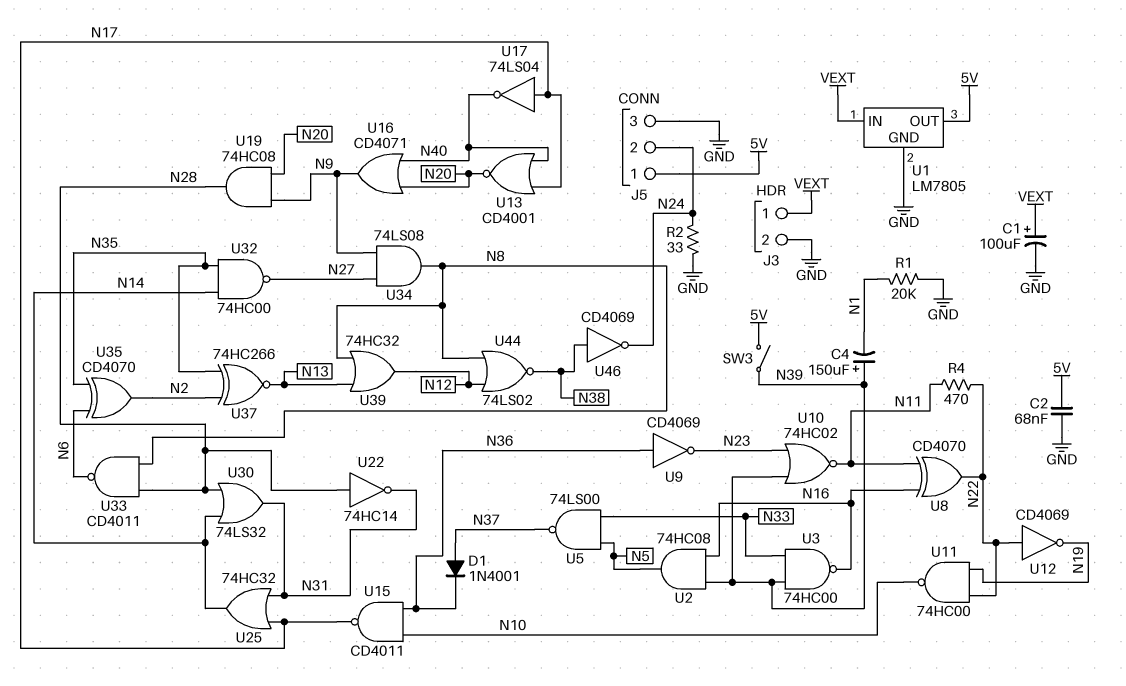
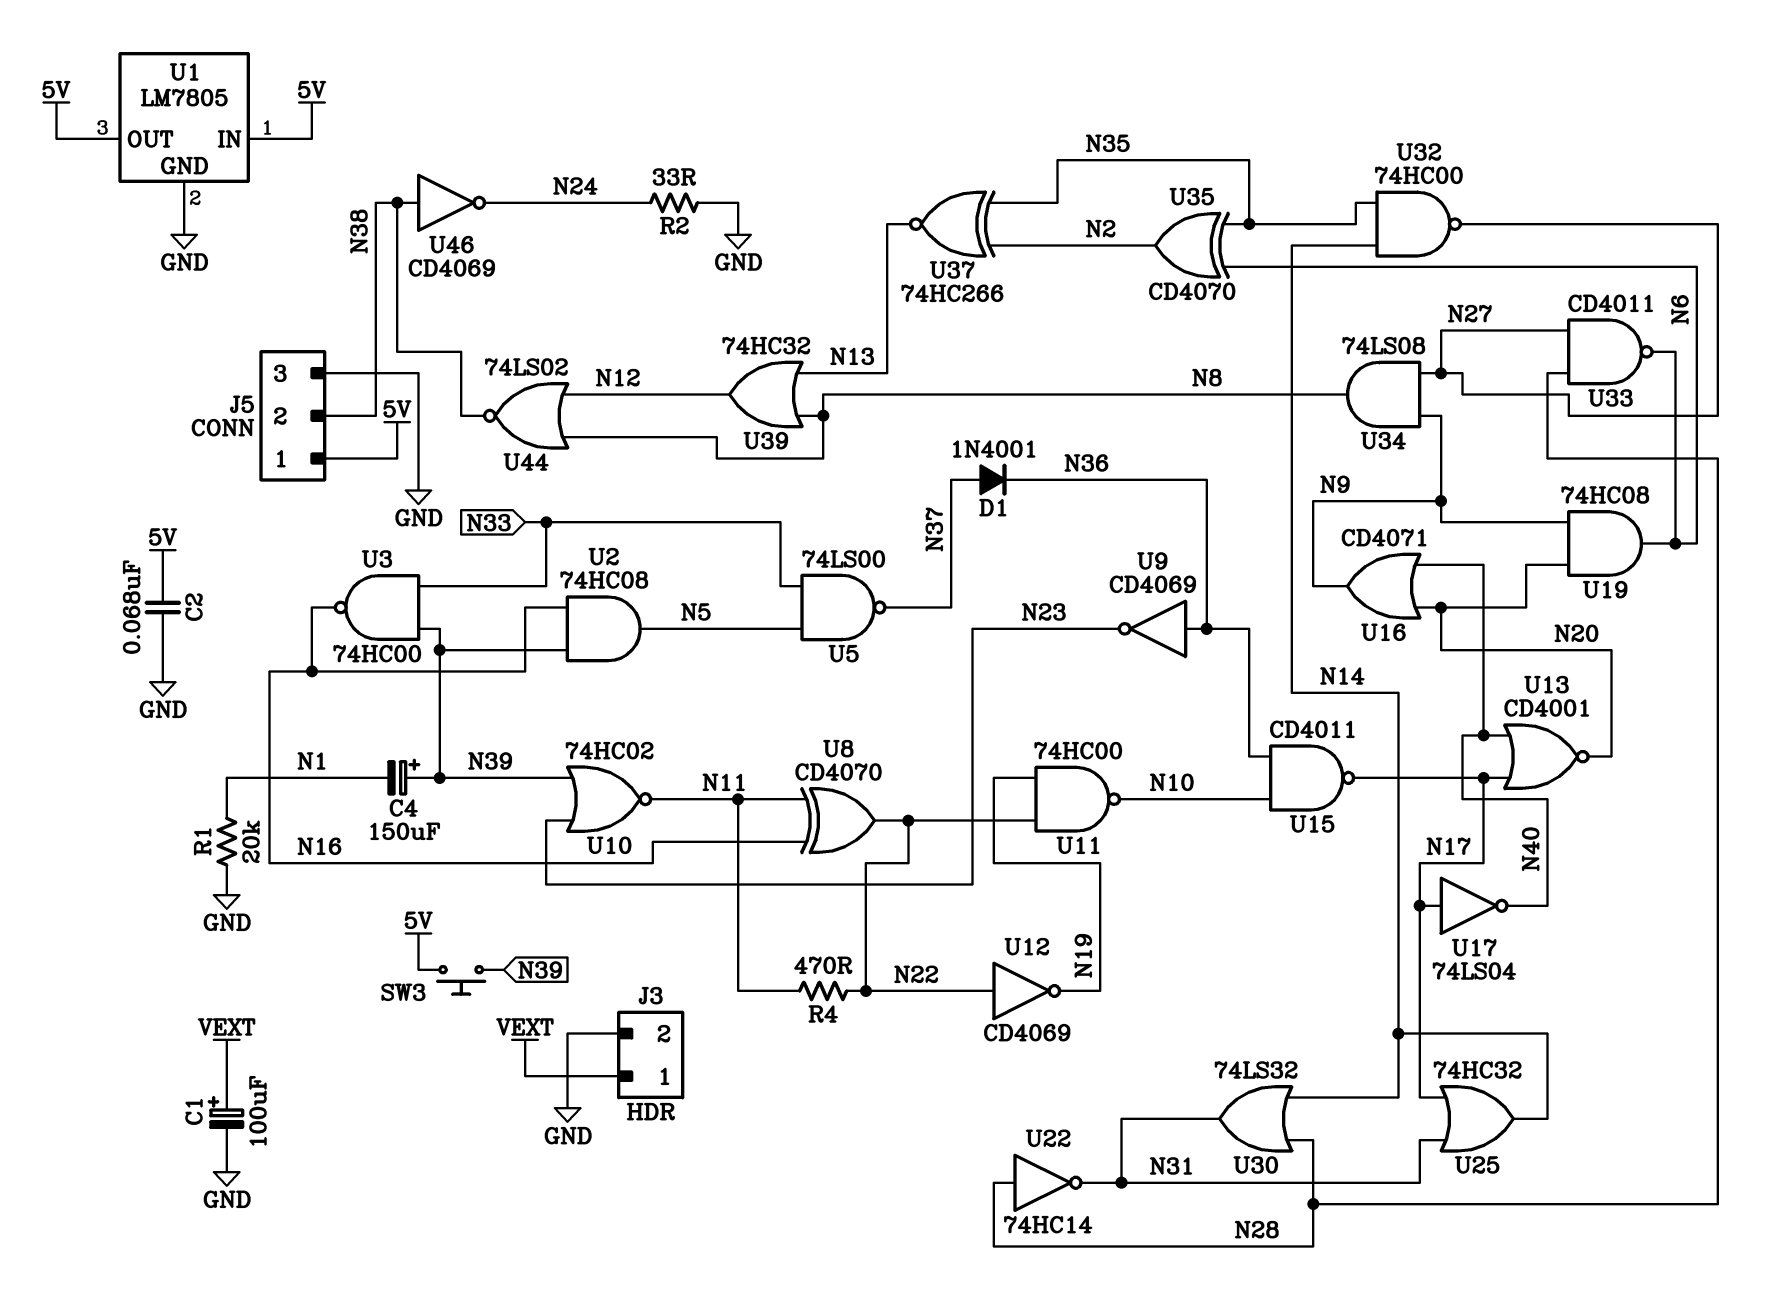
J5 pin 2: N24 -> N38
SW3: switch (5V, N39) -> button (5V, N39)
U1 pin IN: VEXT -> 5V
U19: AND 74HC08 (in N9, in N20, out N28) -> AND 74HC08 (in N9, in N20, out N6)
U33: NAND CD4011 (in N8, in N28, out N6) -> NAND CD4011 (in N27, in N28, out N6)

